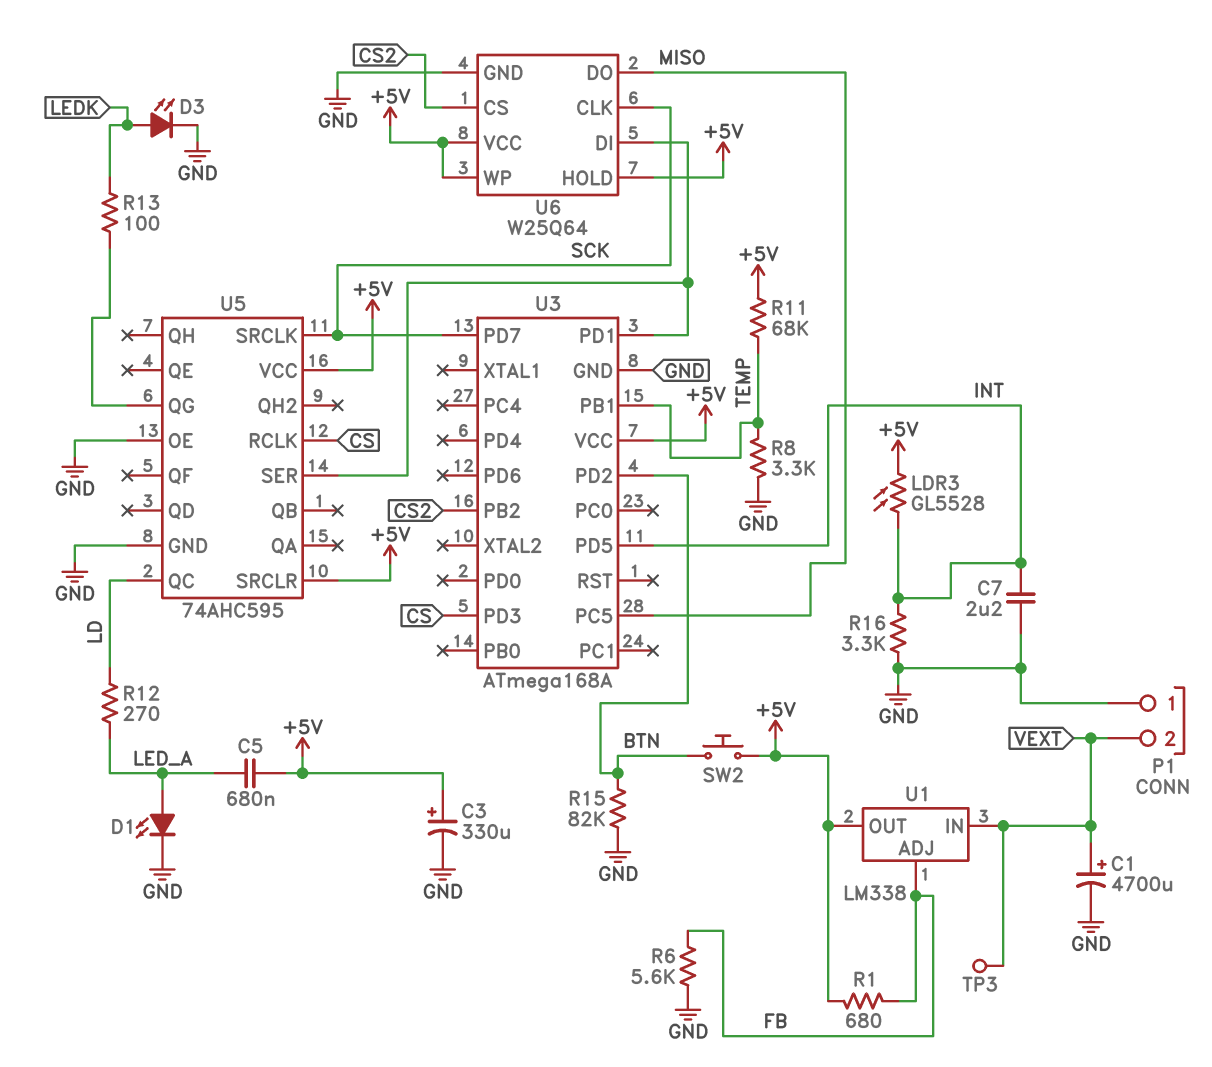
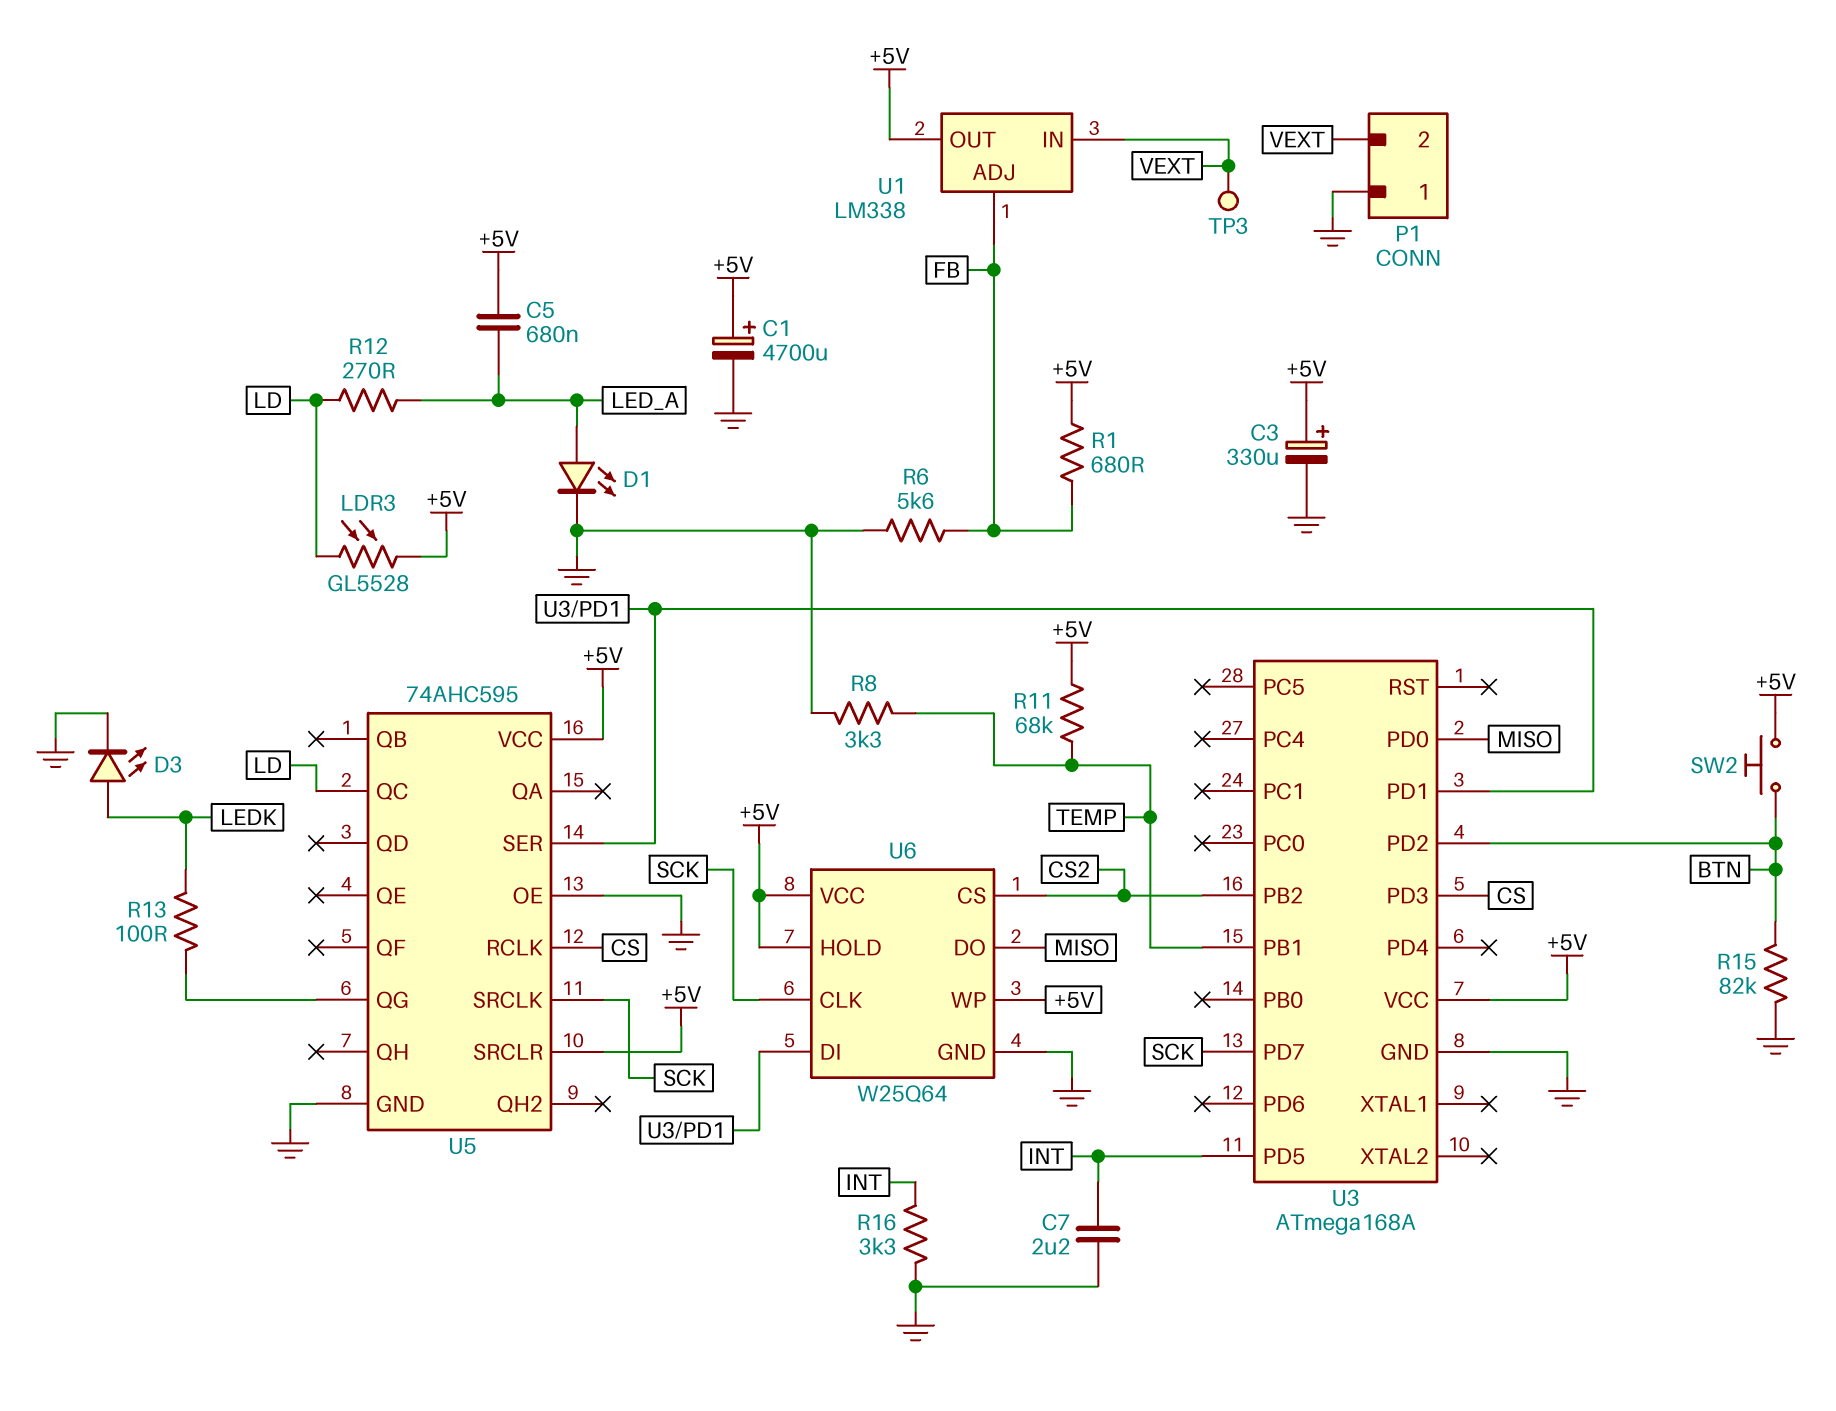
C1: 4700uF (plus VEXT, minus GND) -> 4700uF (plus +5V, minus GND)
LDR3: GL5528 (+5V, INT) -> GL5528 (+5V, LD)
U3 pin PC5: MISO -> none
U3 pin PD0: none -> MISO

